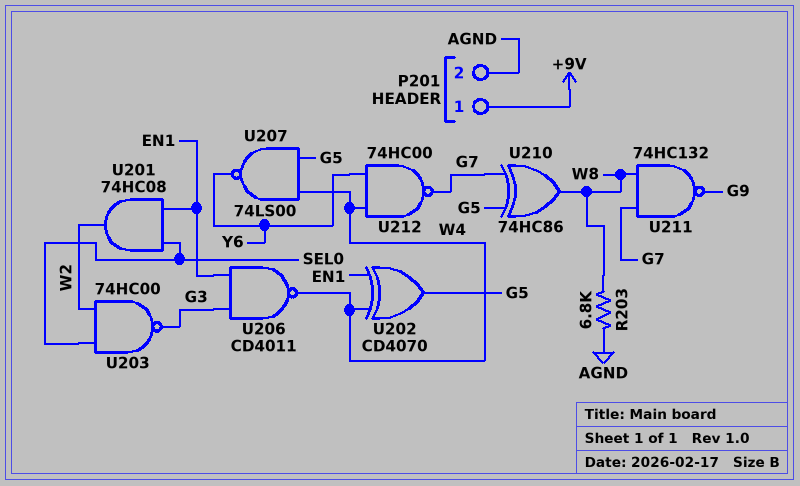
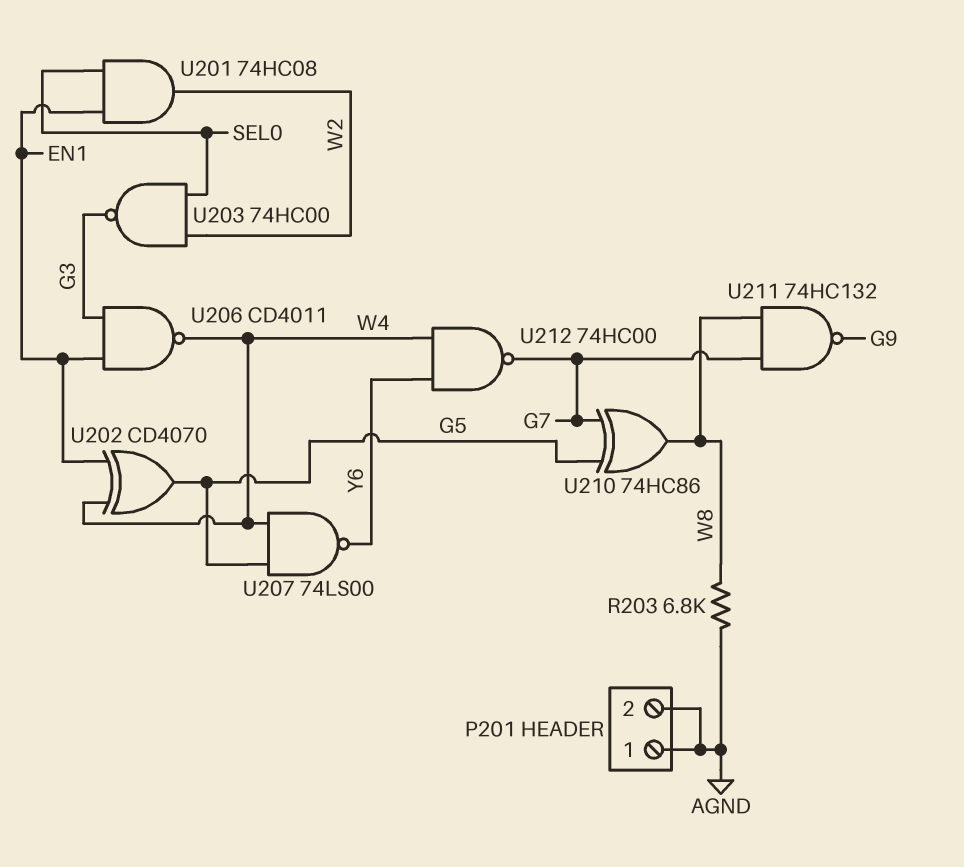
P201 pin 1: +9V -> AGND

